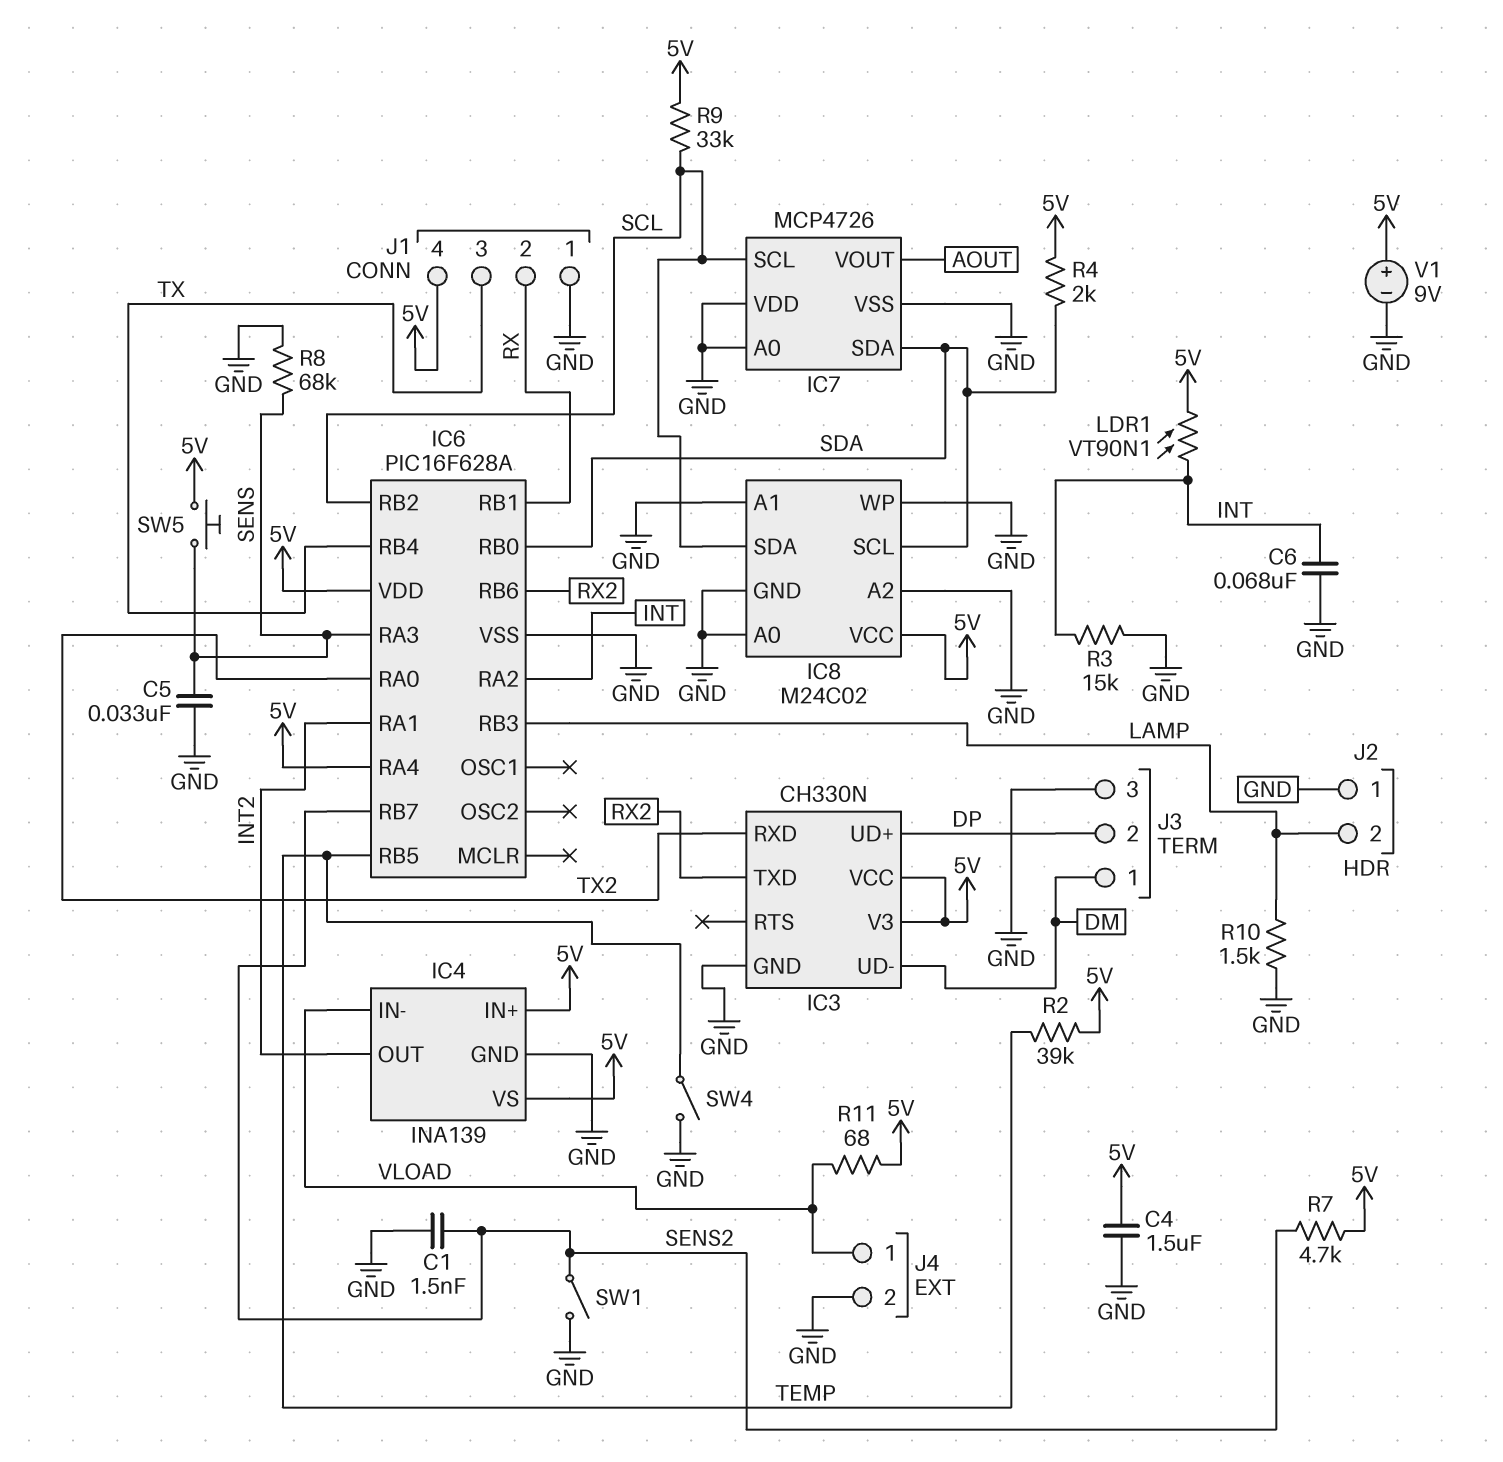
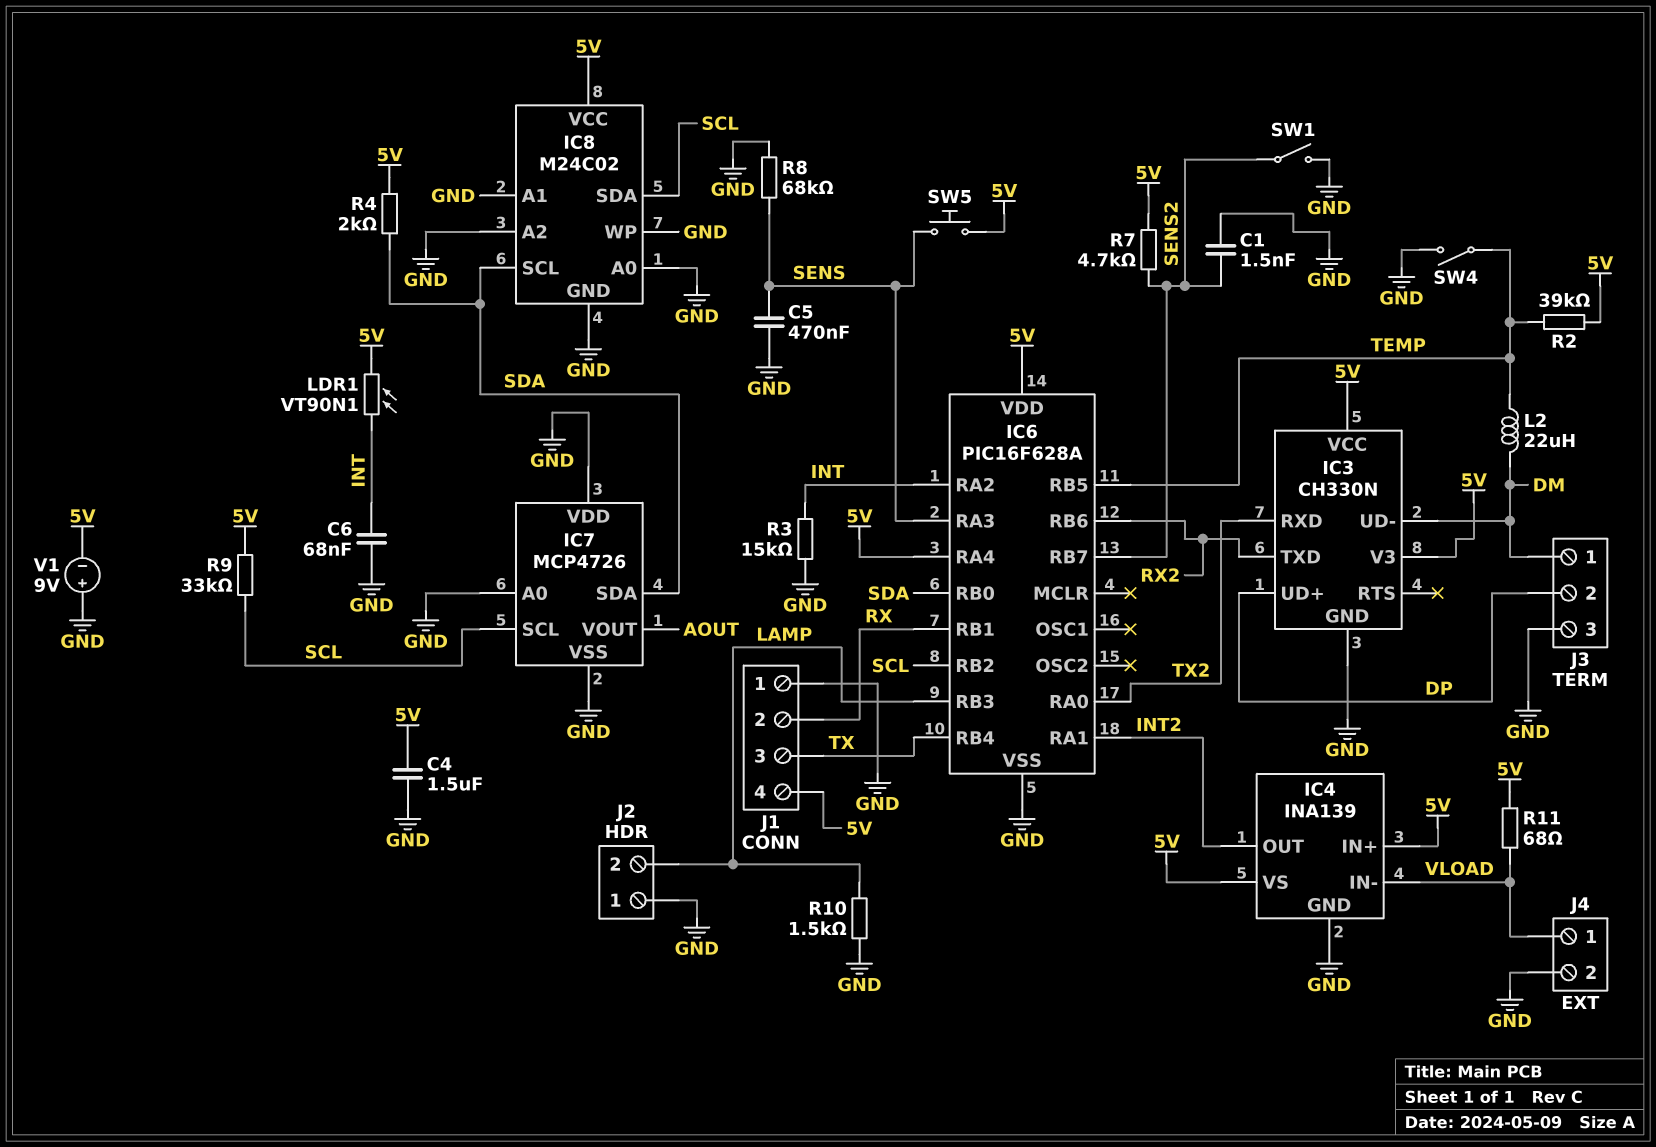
C5: 33nF (GND, SENS) -> 470nF (GND, SENS)
L2: none -> 22uH (DM, TEMP)
V1: 9V (plus 5V, minus GND) -> 9V (plus GND, minus 5V)

